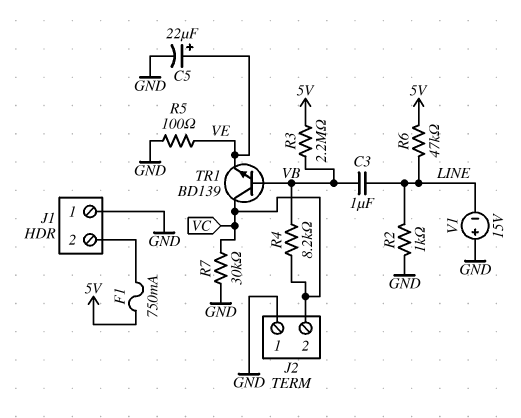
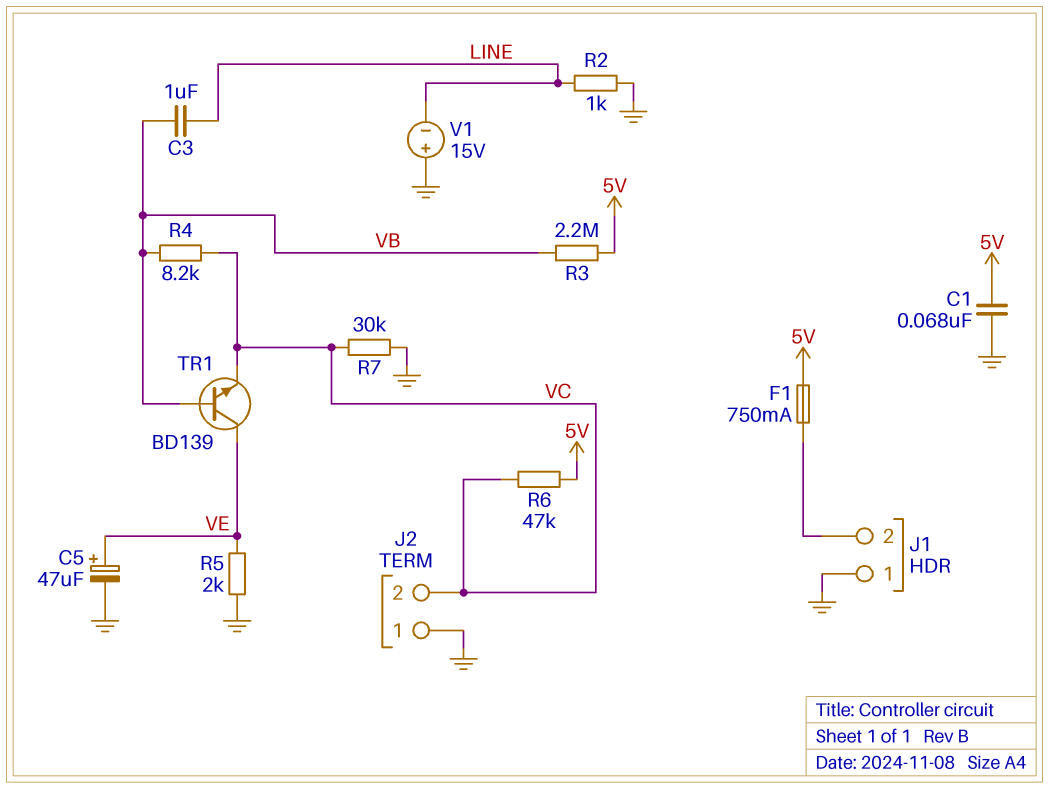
C1: none -> 68nF (5V, GND)
C5: 22uF (plus VE, minus GND) -> 47uF (plus VE, minus GND)
R5: 100 (GND, VE) -> 2k (GND, VE)
R6: 47k (5V, LINE) -> 47k (5V, VC)
TR1: NPN BD139 (B VB, C VC, E VE) -> NPN BD139 (B VB, C VE, E VC)

